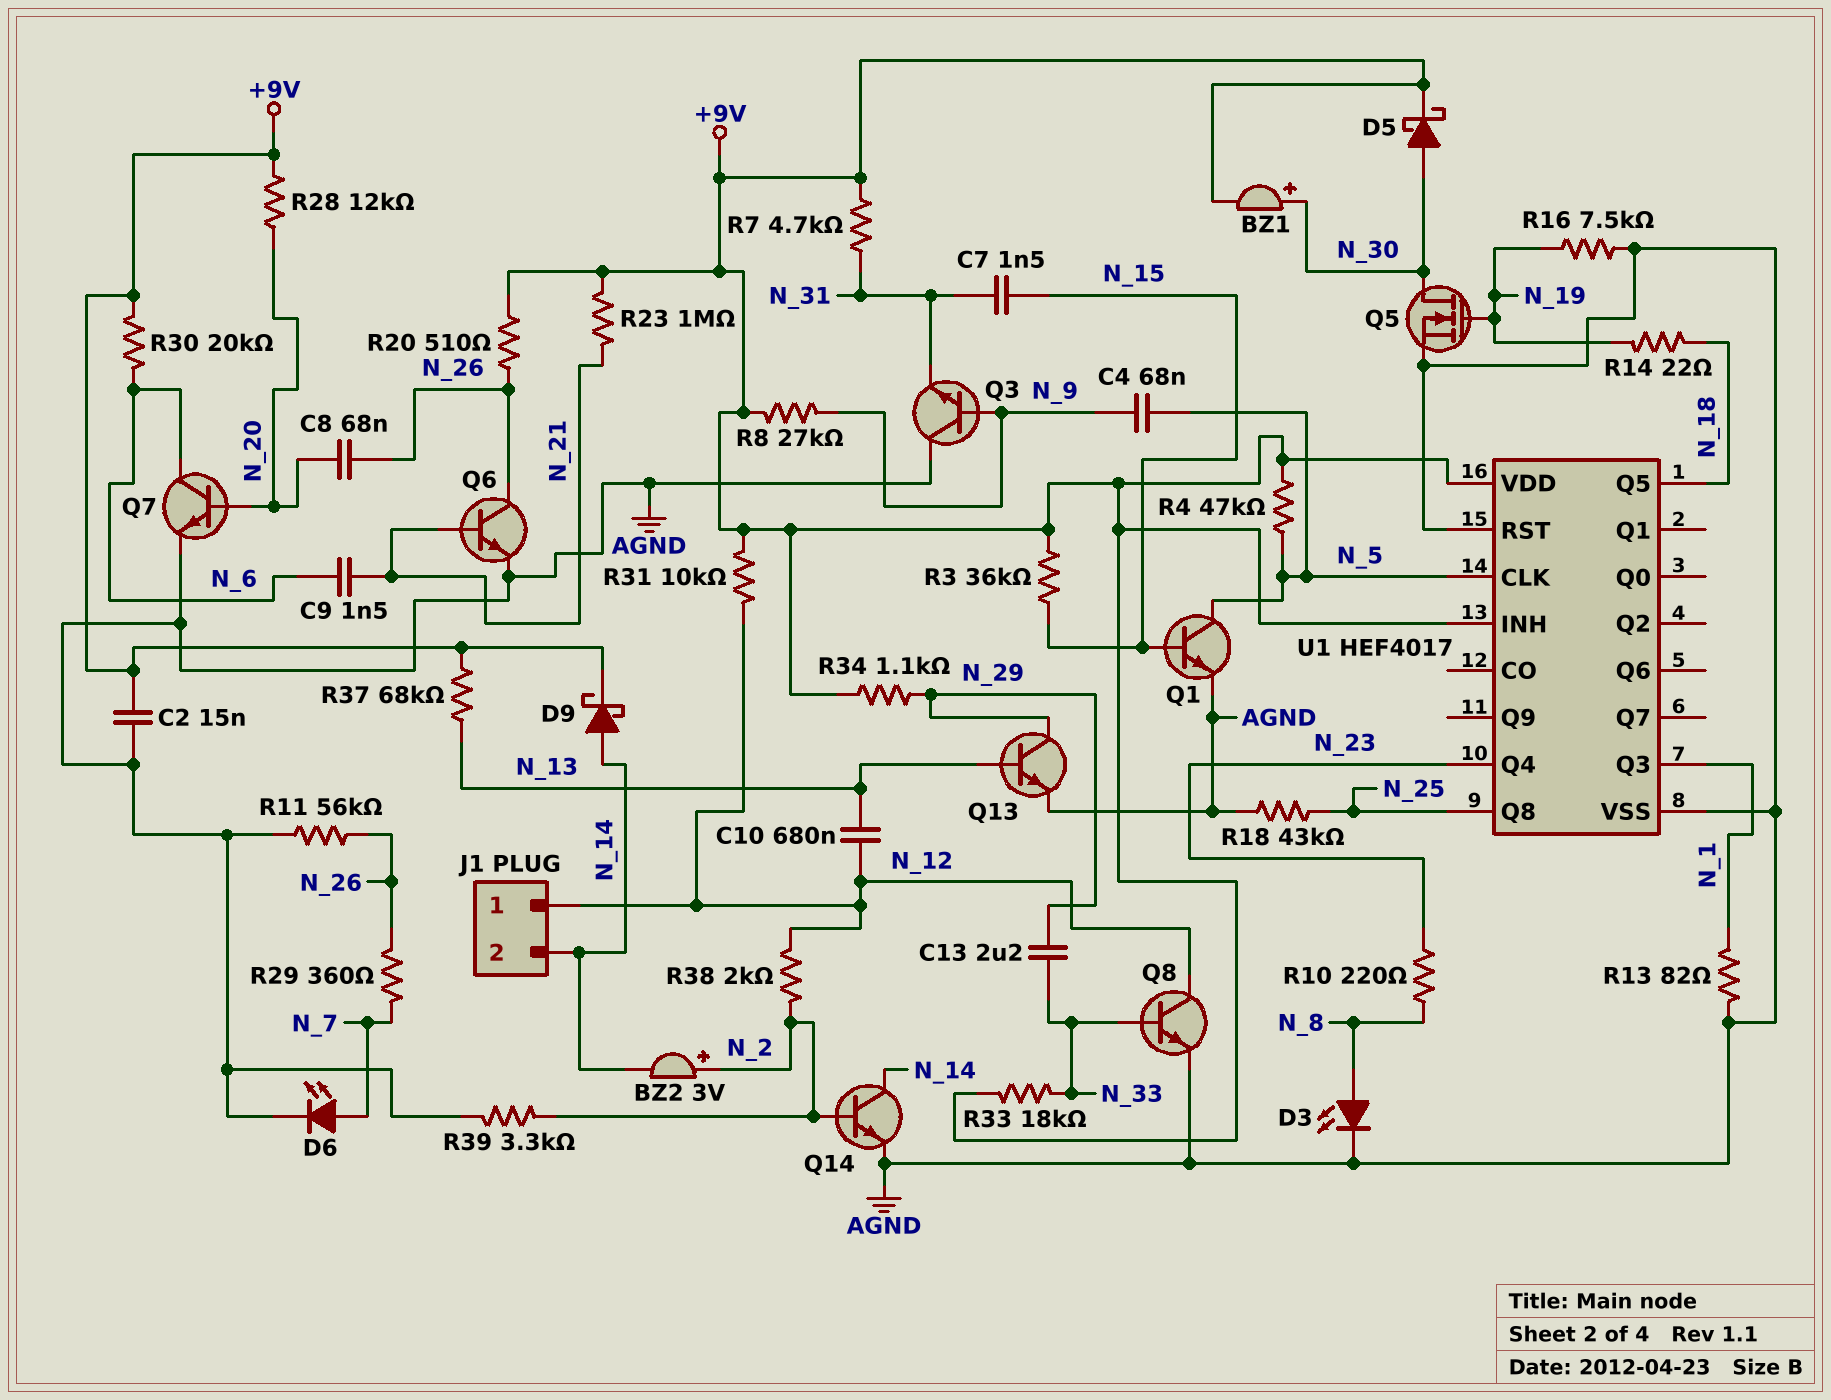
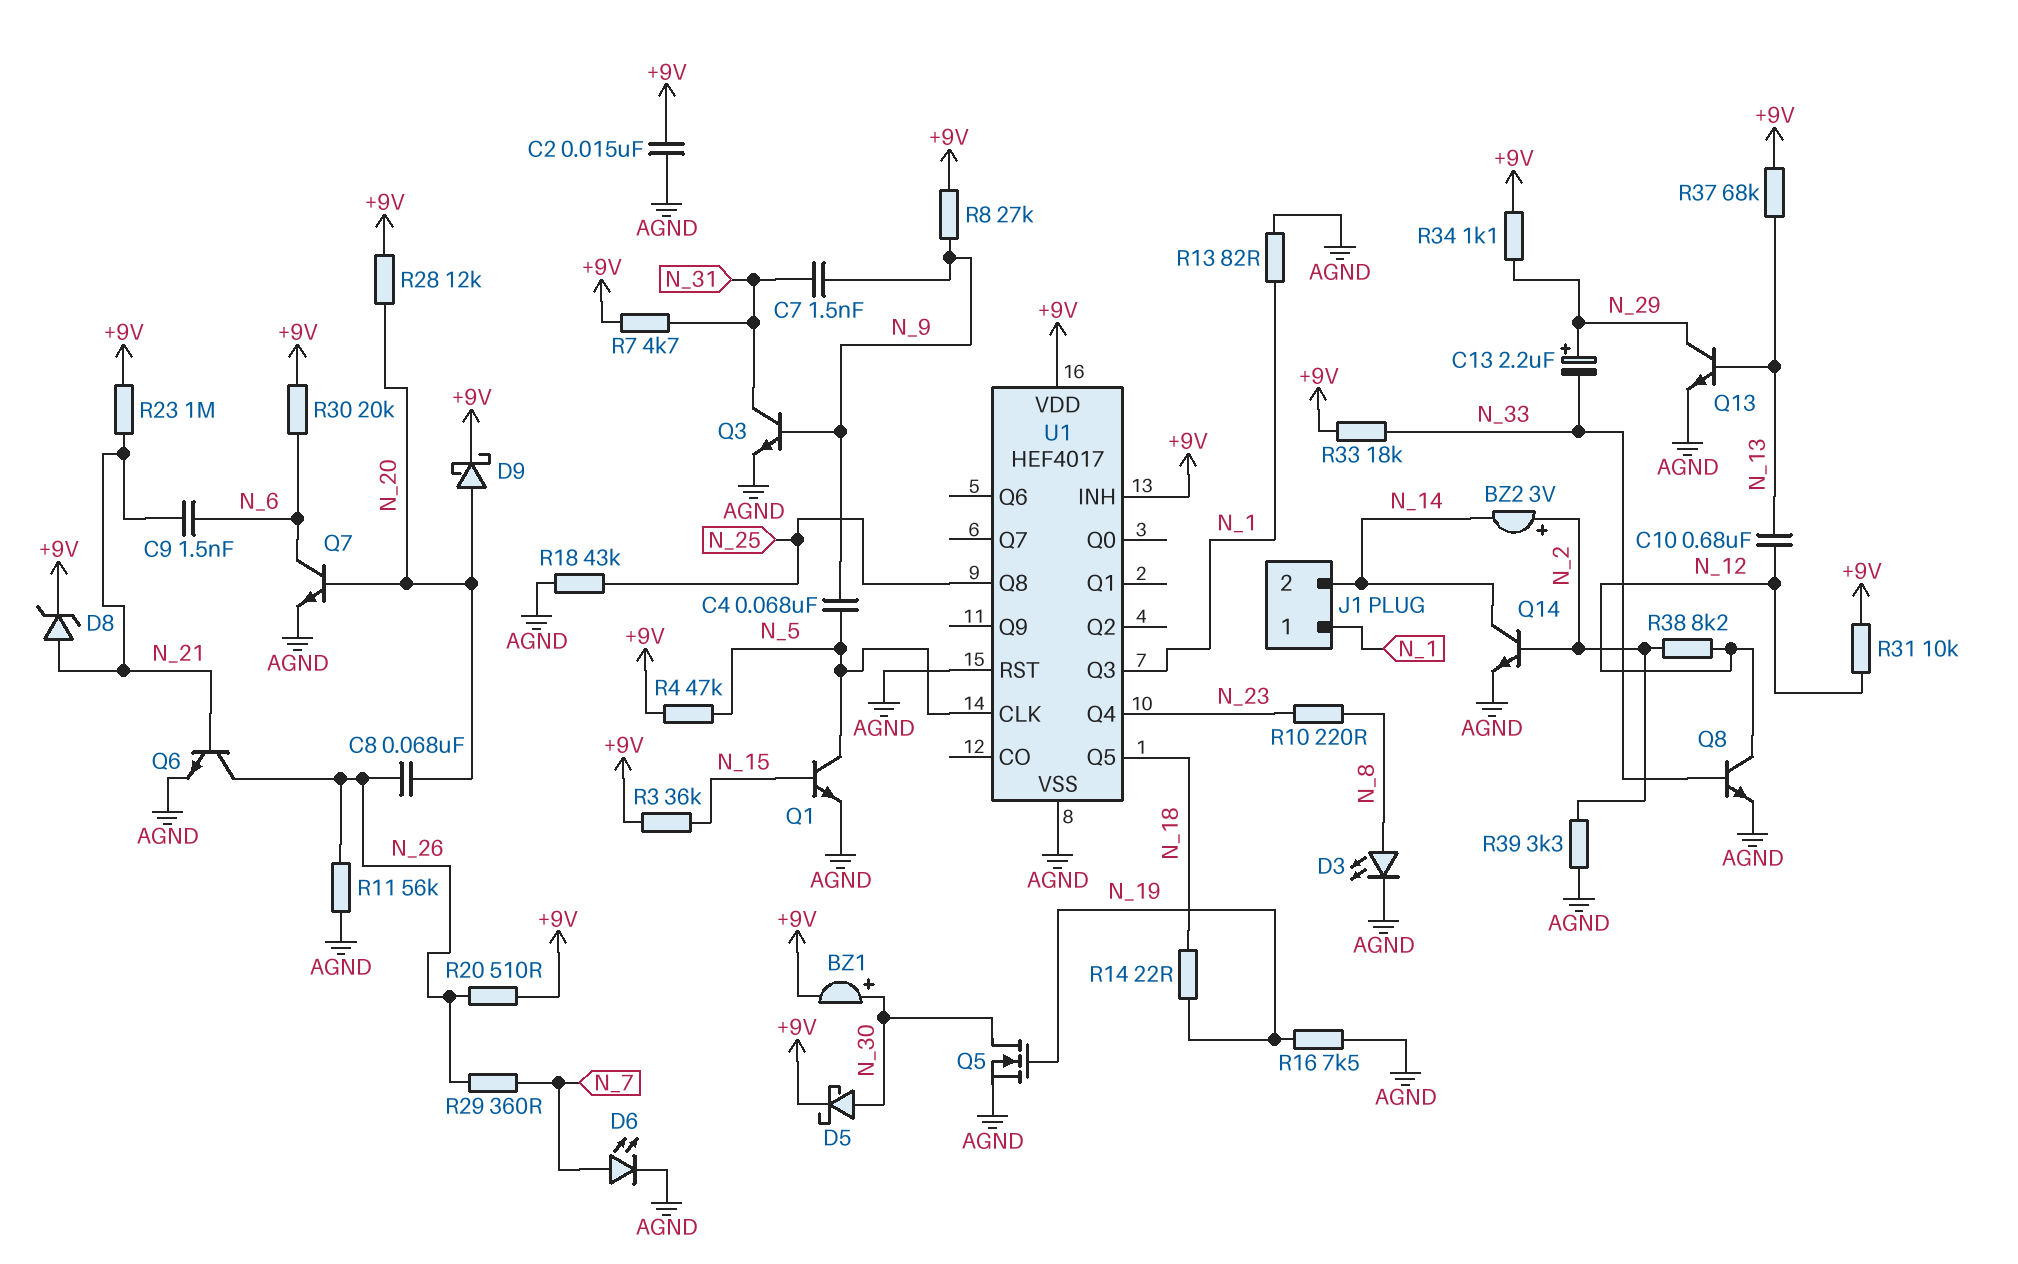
C7: 1.5nF (N_15, N_31) -> 1.5nF (N_9, N_31)
C13: 2.2uF (N_29, N_33) -> 2.2uF (plus N_29, minus N_33)
D8: none -> zener (A N_21, K +9V)
D9: schottky (A N_14, K +9V) -> schottky (A N_20, K +9V)
J1 pin 1: N_12 -> N_1
Q3: NPN (B N_9, C AGND, E N_31) -> NPN (B N_9, C N_31, E AGND)
R38: 2k (N_2, N_12) -> 8.2k (N_2, N_12)

